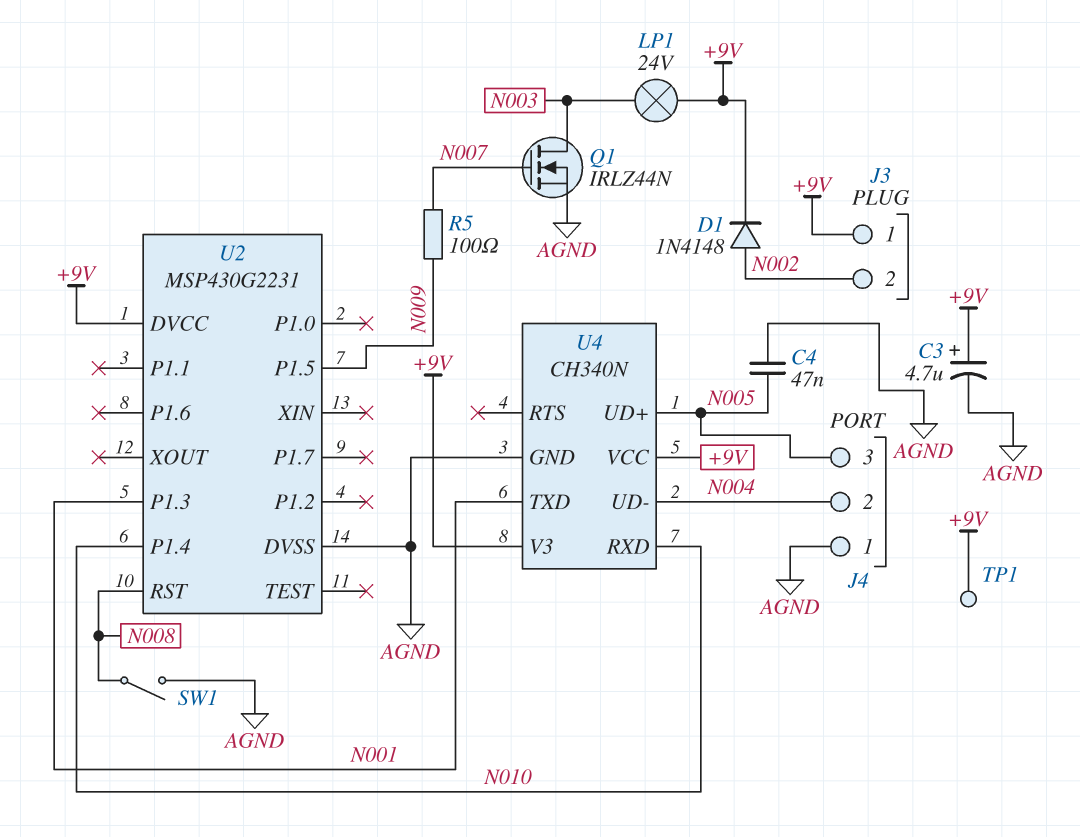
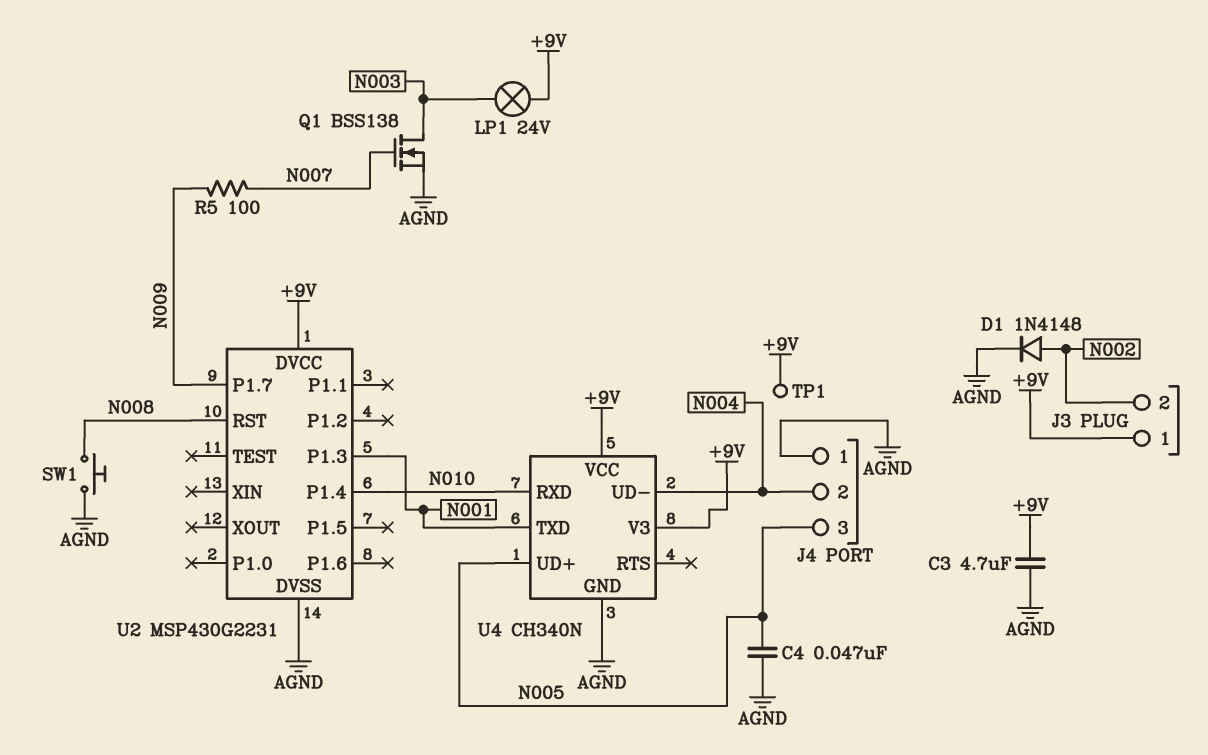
C3: 4.7uF (plus +9V, minus AGND) -> 4.7uF (+9V, AGND)
D1: diode 1N4148 (A N002, K +9V) -> diode 1N4148 (A N002, K AGND)
Q1: NMOS IRLZ44N (G N007, D N003, S AGND) -> NMOS BSS138 (G N007, D N003, S AGND)
SW1: switch (AGND, N008) -> button (AGND, N008)
U2 pin P1.5: N009 -> none
U2 pin P1.7: none -> N009

